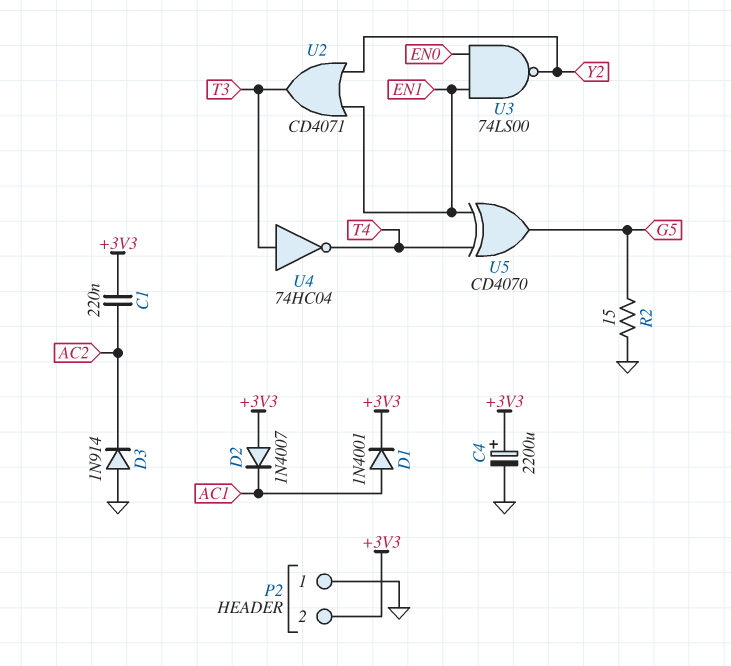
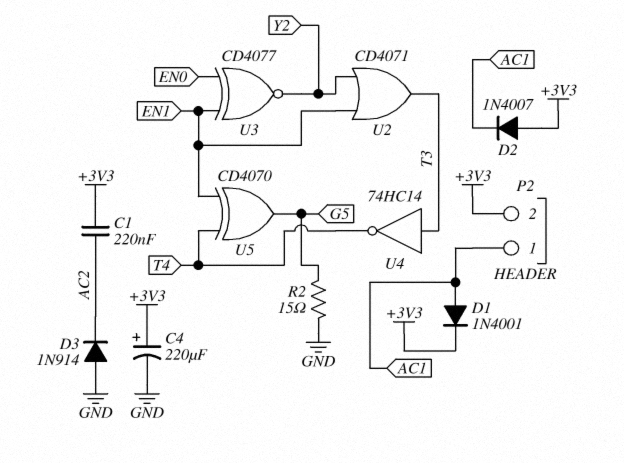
C4: 2200uF (plus +3V3, minus GND) -> 220uF (plus +3V3, minus GND)
P2 pin 1: GND -> AC1
U3: NAND 74LS00 (in EN0, in EN1, out Y2) -> XNOR CD4077 (in EN0, in EN1, out Y2)
U4: NOT 74HC04 (in T3, out T4) -> NOT 74HC14 (in T3, out T4)

